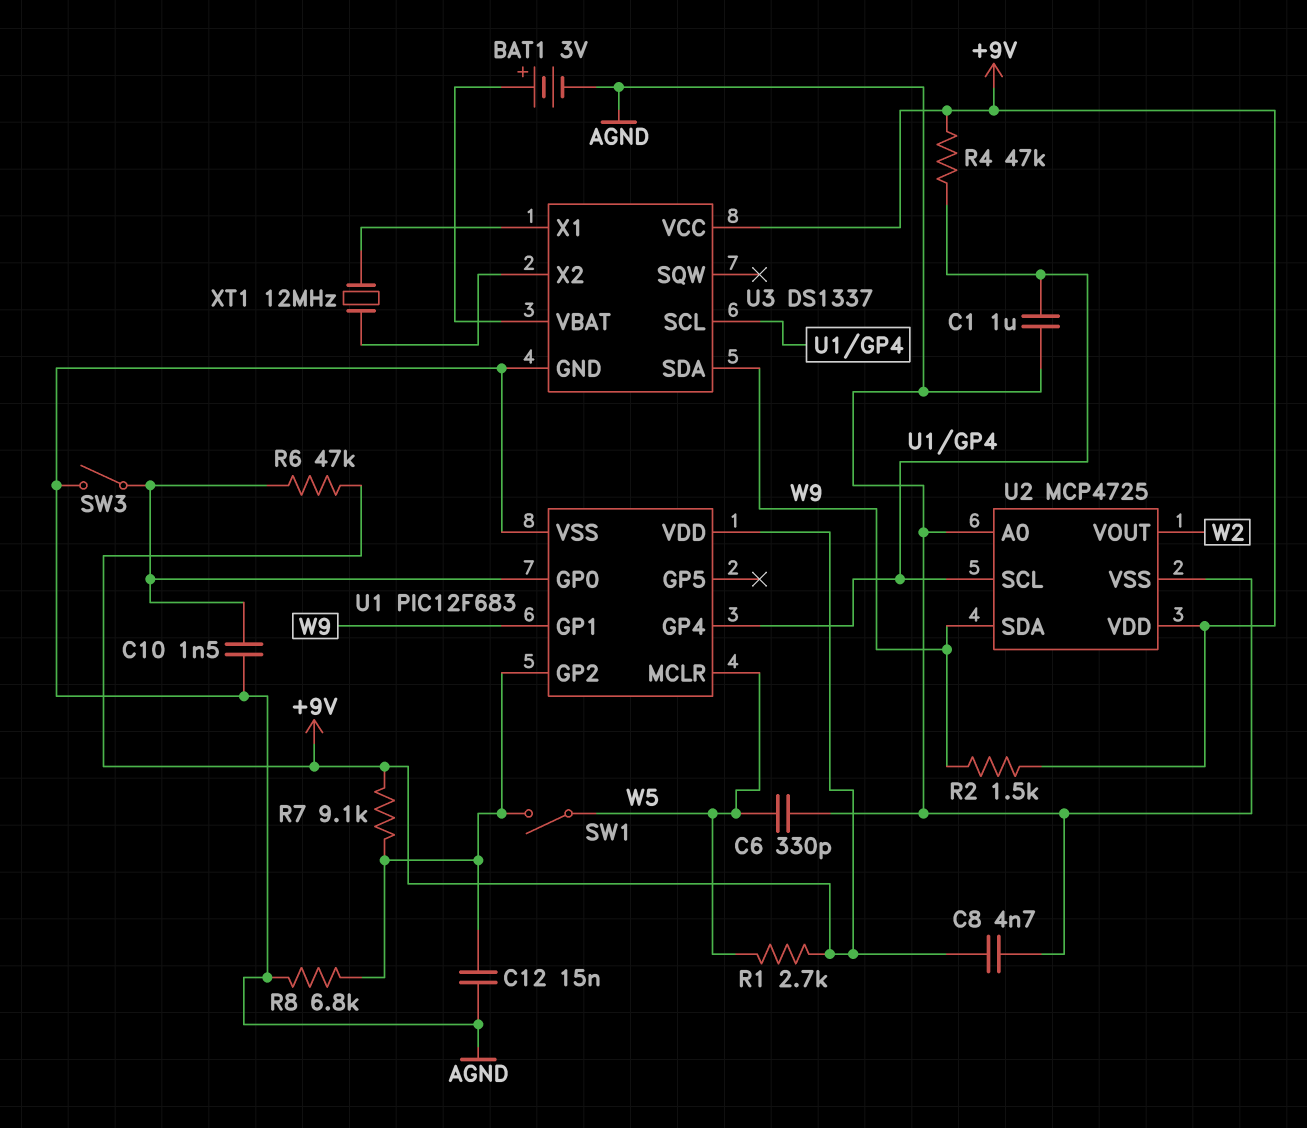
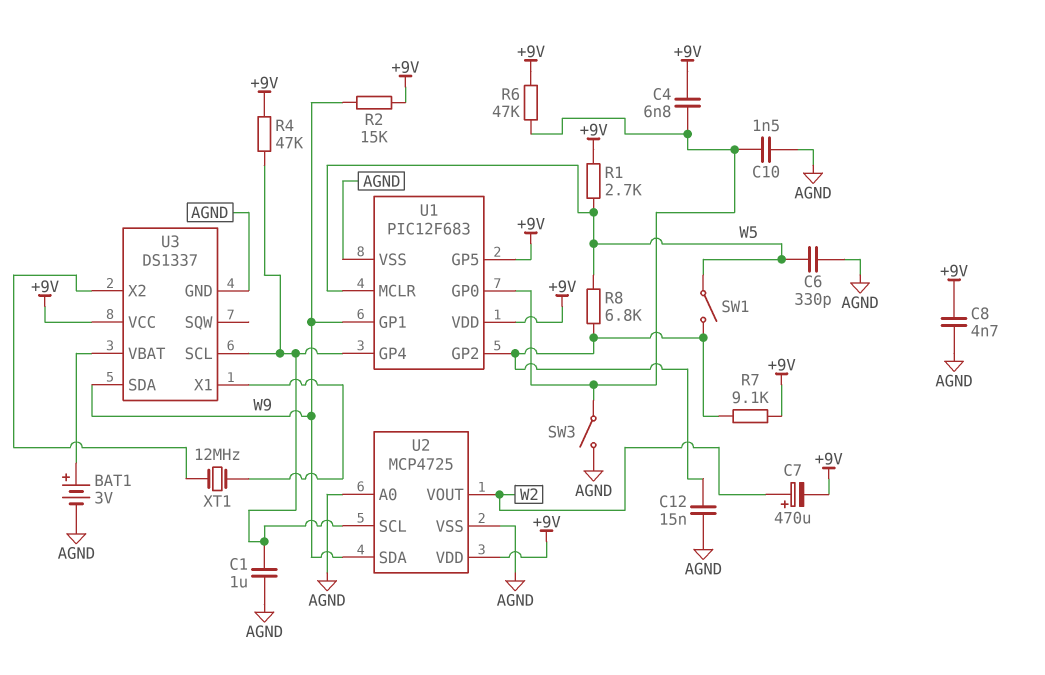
C4: none -> 6.8nF (+9V, U1/GP0)
C7: none -> 470uF (plus W2, minus +9V)
R2: 1.5k (+9V, W9) -> 15k (+9V, W9)
R8: 6.8k (AGND, U1/GP2) -> 6.8k (U1/GP2, W5)
U1 pin GP5: none -> +9V

